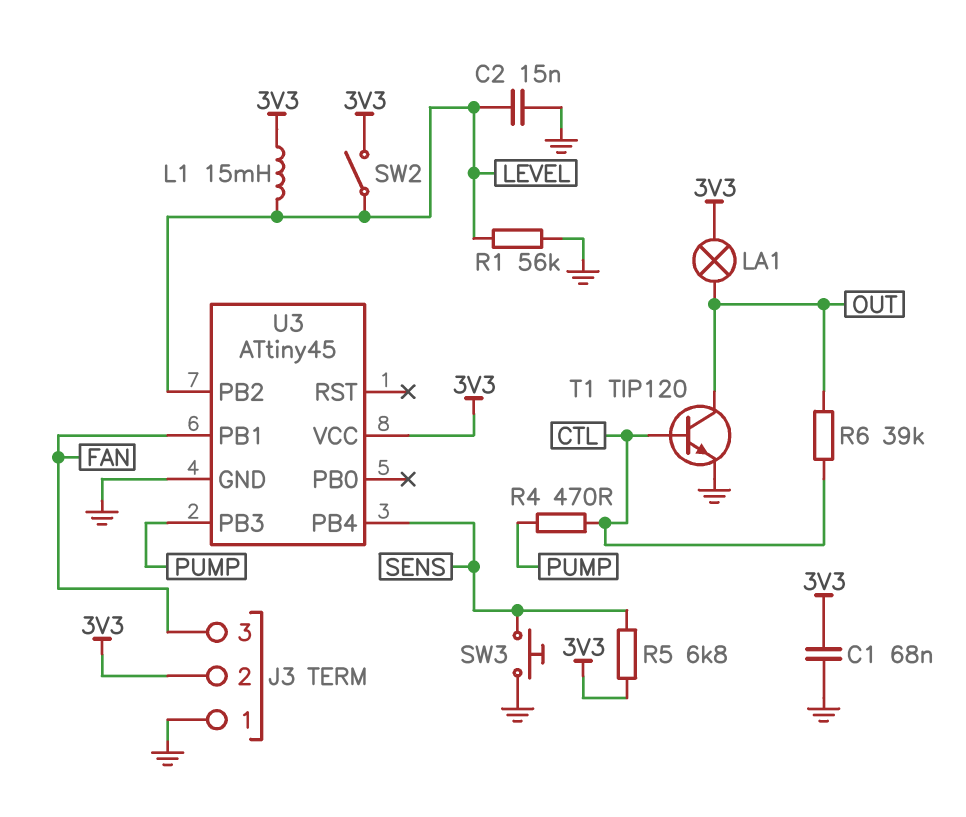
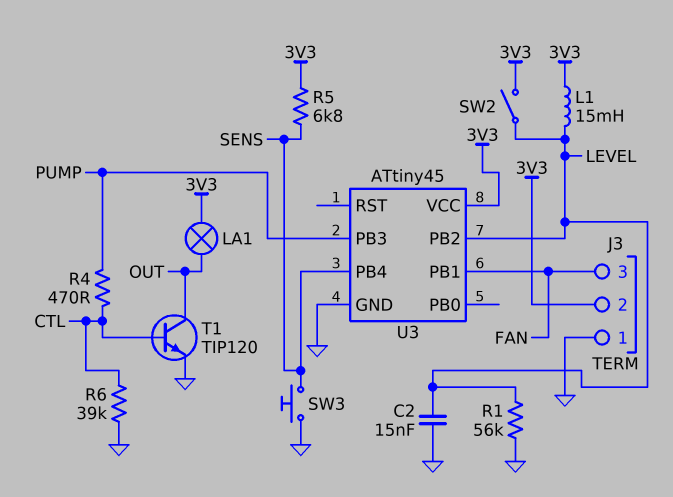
C1: 68nF (3V3, GND) -> none
R6: 39k (CTL, OUT) -> 39k (CTL, GND)

